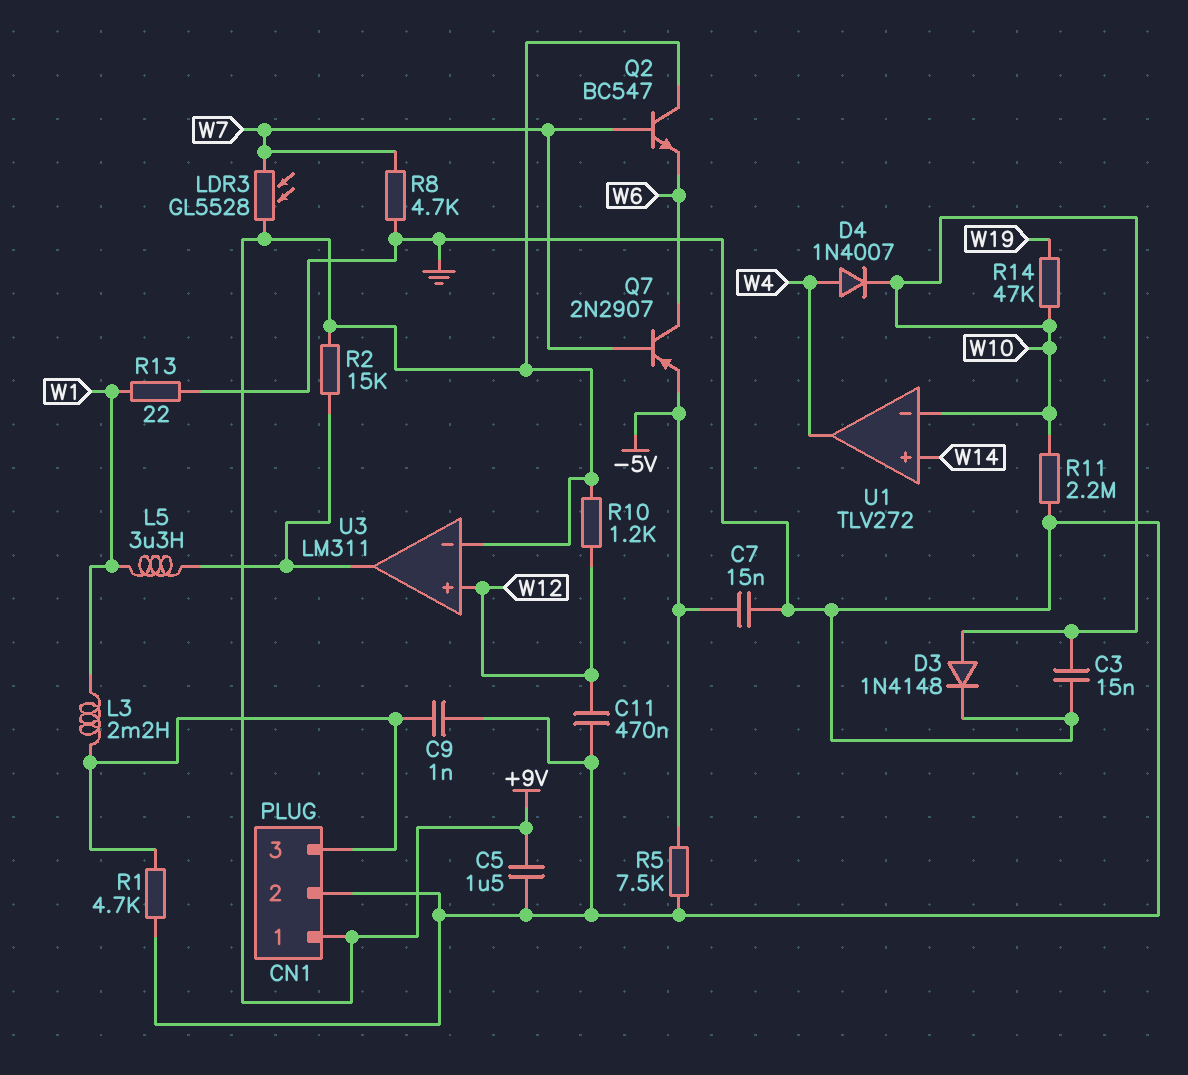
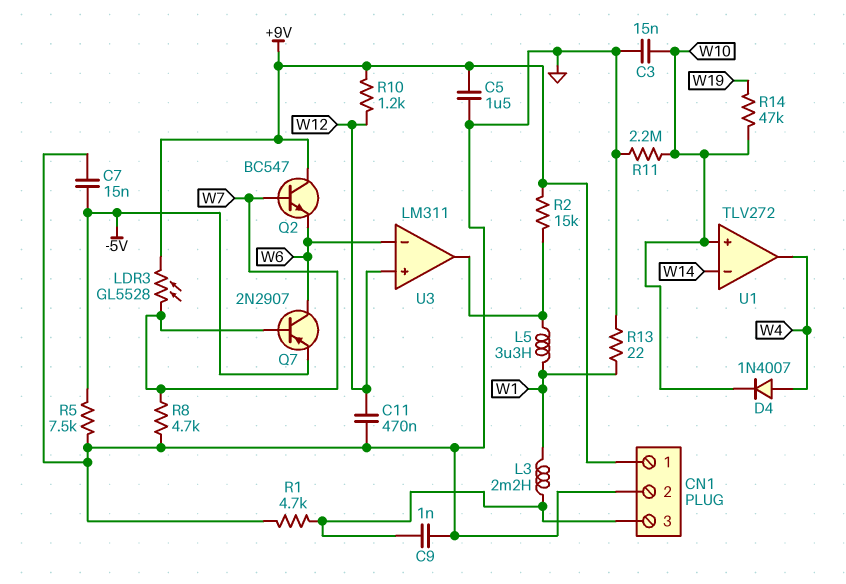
D3: diode 1N4148 (A W10, K GND) -> none
U1 pin in+: W14 -> W10
U1 pin in-: W10 -> W14
U3 pin in-: +9V -> W6

